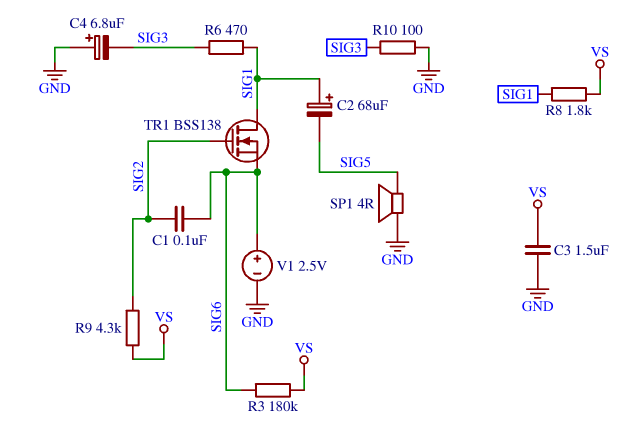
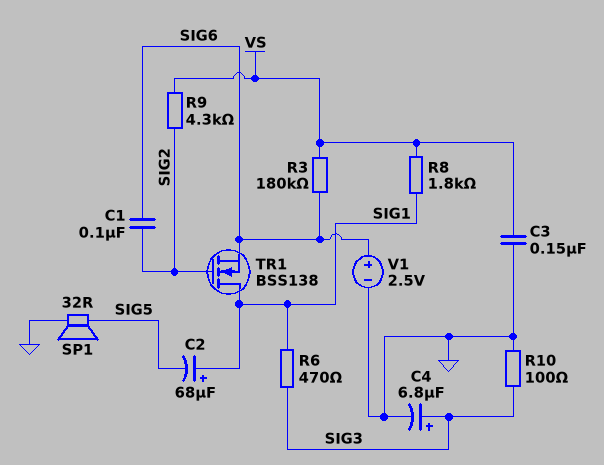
C3: 1.5uF (GND, VS) -> 150nF (GND, VS)
C4: 6.8uF (plus GND, minus SIG3) -> 6.8uF (plus SIG3, minus GND)
SP1: speaker 4R (GND, SIG5) -> speaker 32R (GND, SIG5)

